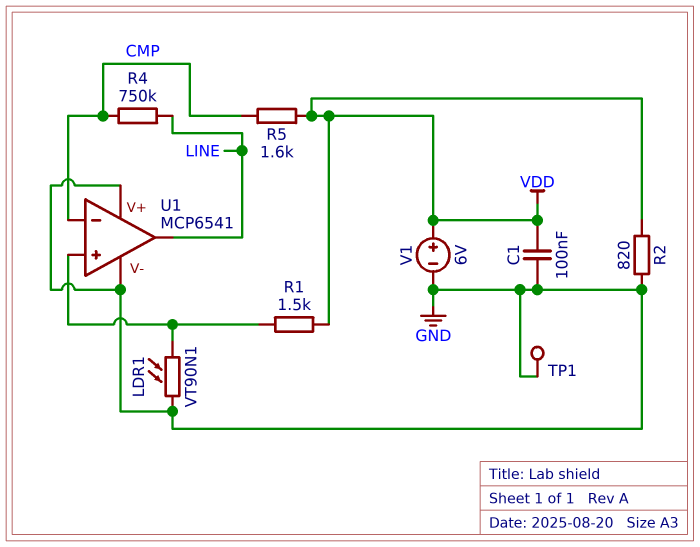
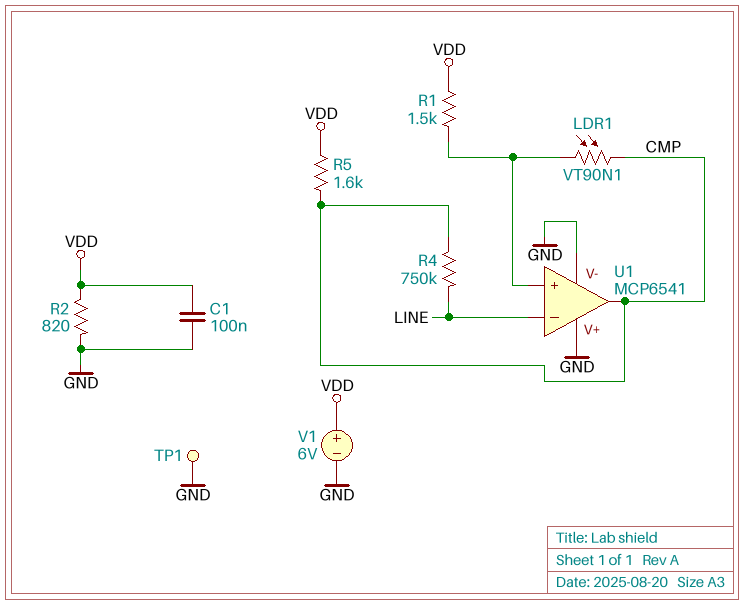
LDR1: VT90N1 (GND, U1/in+) -> VT90N1 (CMP, U1/in+)
U1 pin in-: CMP -> LINE
U1 pin out: LINE -> CMP

